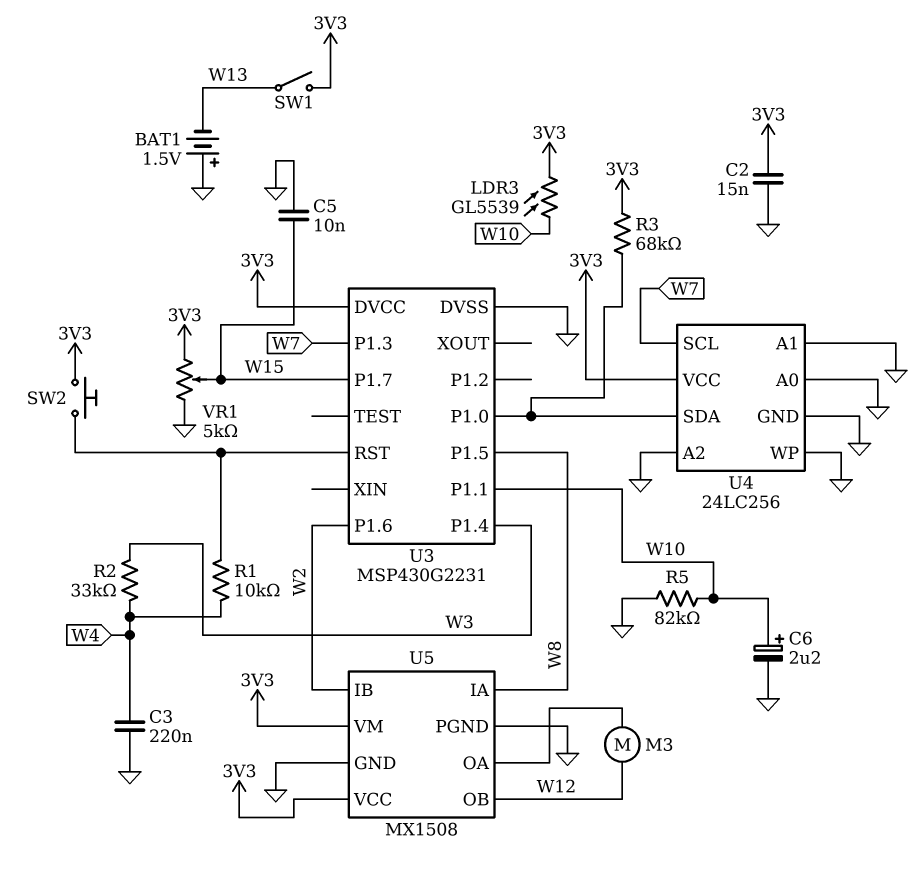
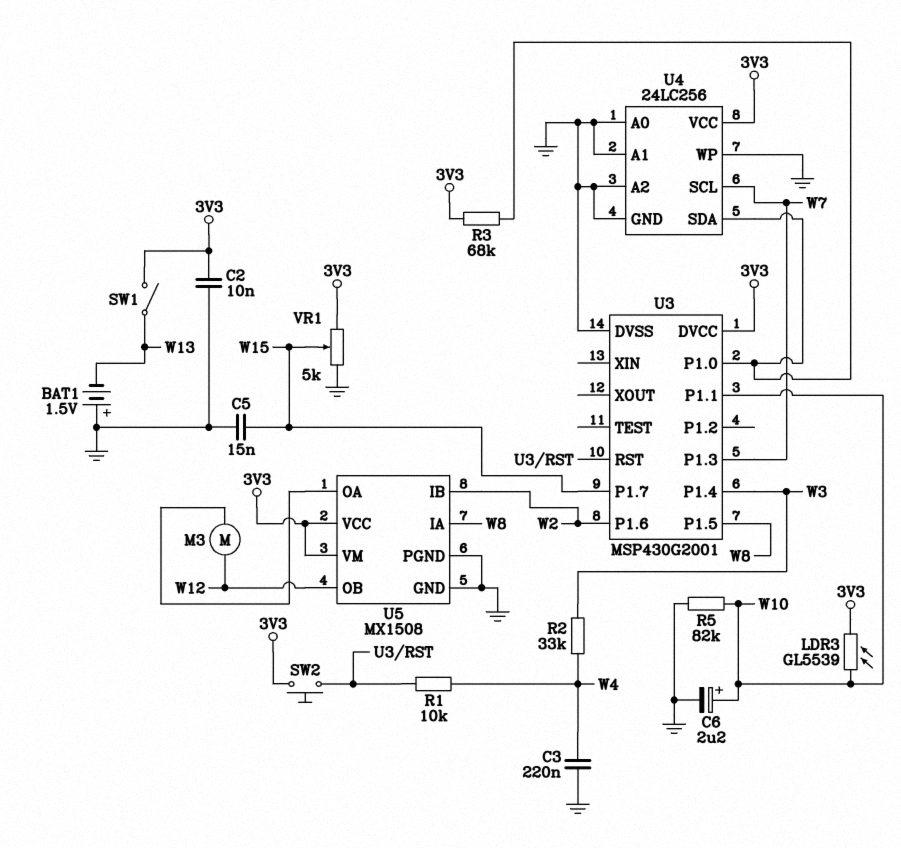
C2: 15nF (3V3, GND) -> 10nF (3V3, GND)
C5: 10nF (GND, W15) -> 15nF (GND, W15)
U3: MSP430G2231 -> MSP430G2001

